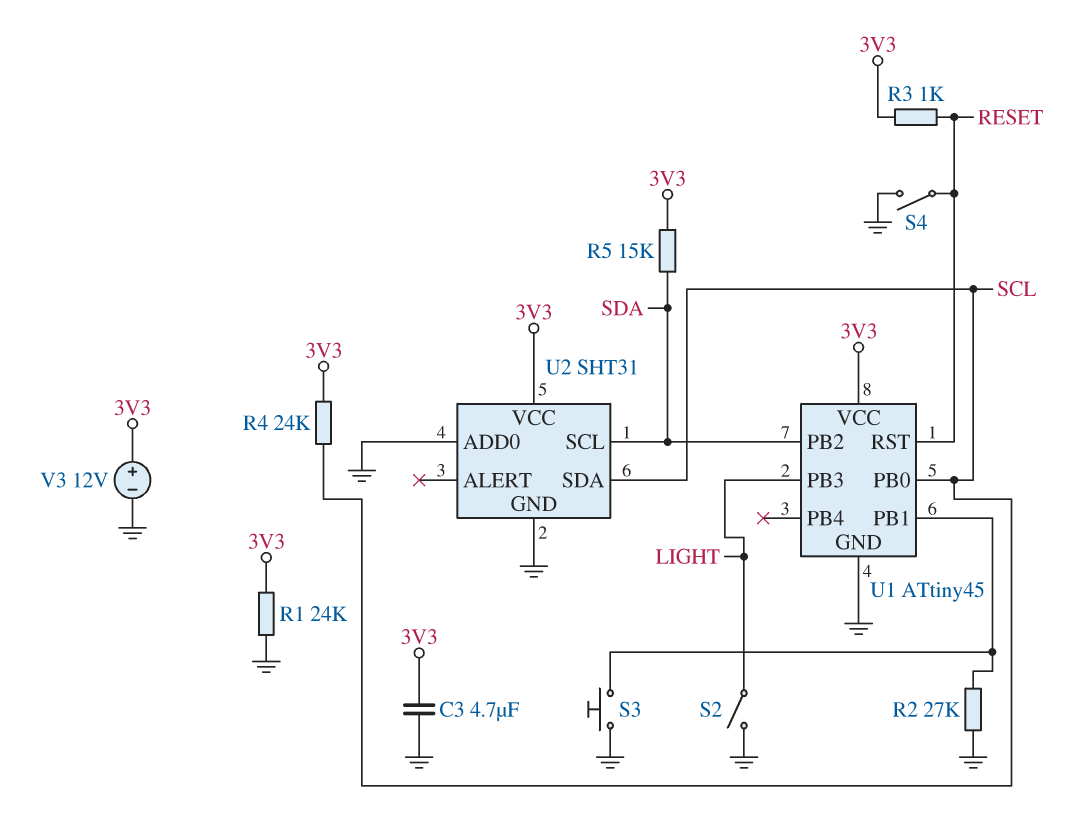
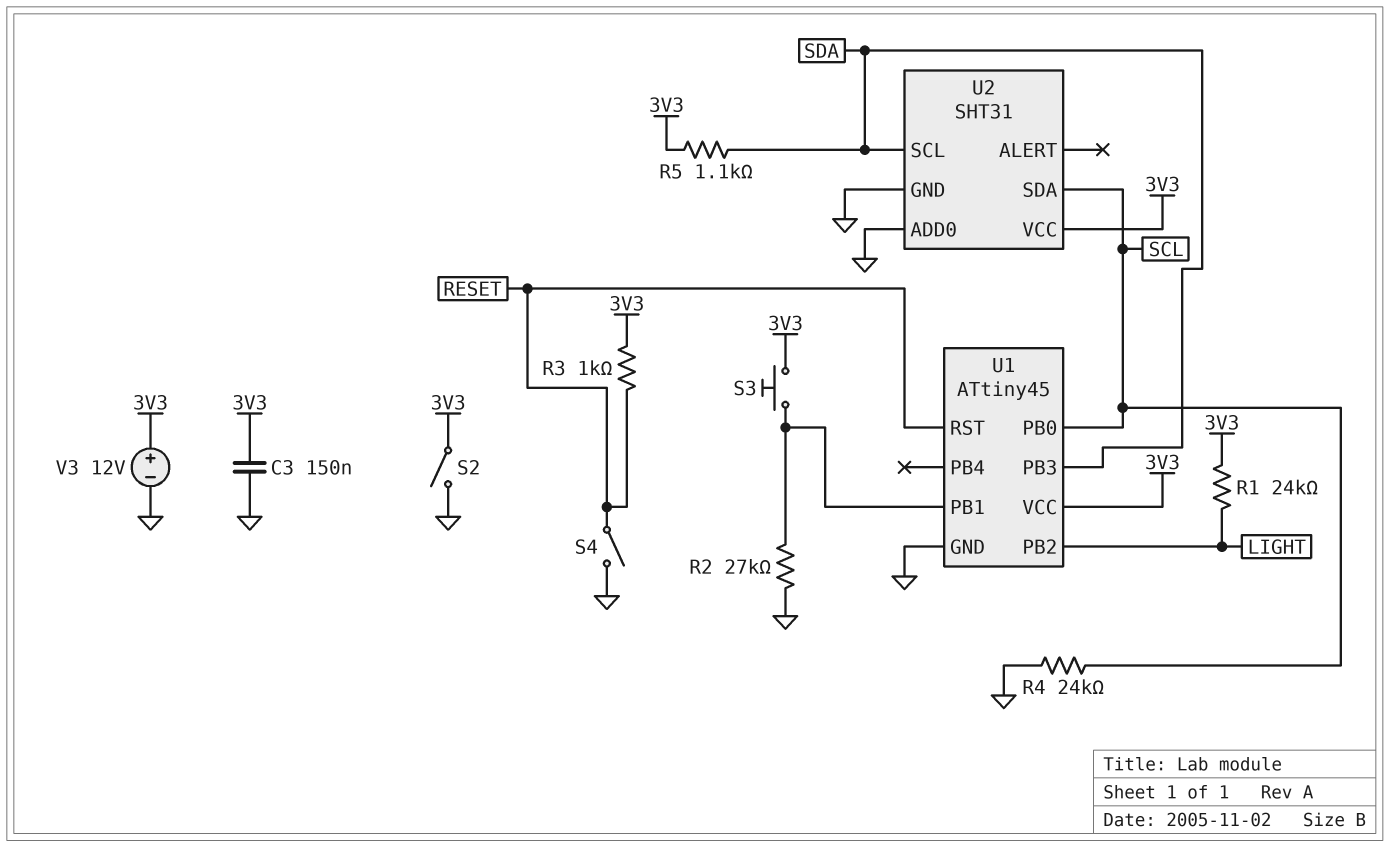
C3: 4.7uF (3V3, GND) -> 150nF (3V3, GND)
R1: 24k (3V3, GND) -> 24k (3V3, LIGHT)
R4: 24k (3V3, SCL) -> 24k (GND, SCL)
R5: 15k (3V3, SDA) -> 1.1k (3V3, SDA)
S2: switch (GND, LIGHT) -> switch (3V3, GND)
S3: button (GND, U1/PB1) -> button (3V3, U1/PB1)
U1 pin PB2: SDA -> LIGHT
U1 pin PB3: LIGHT -> SDA

